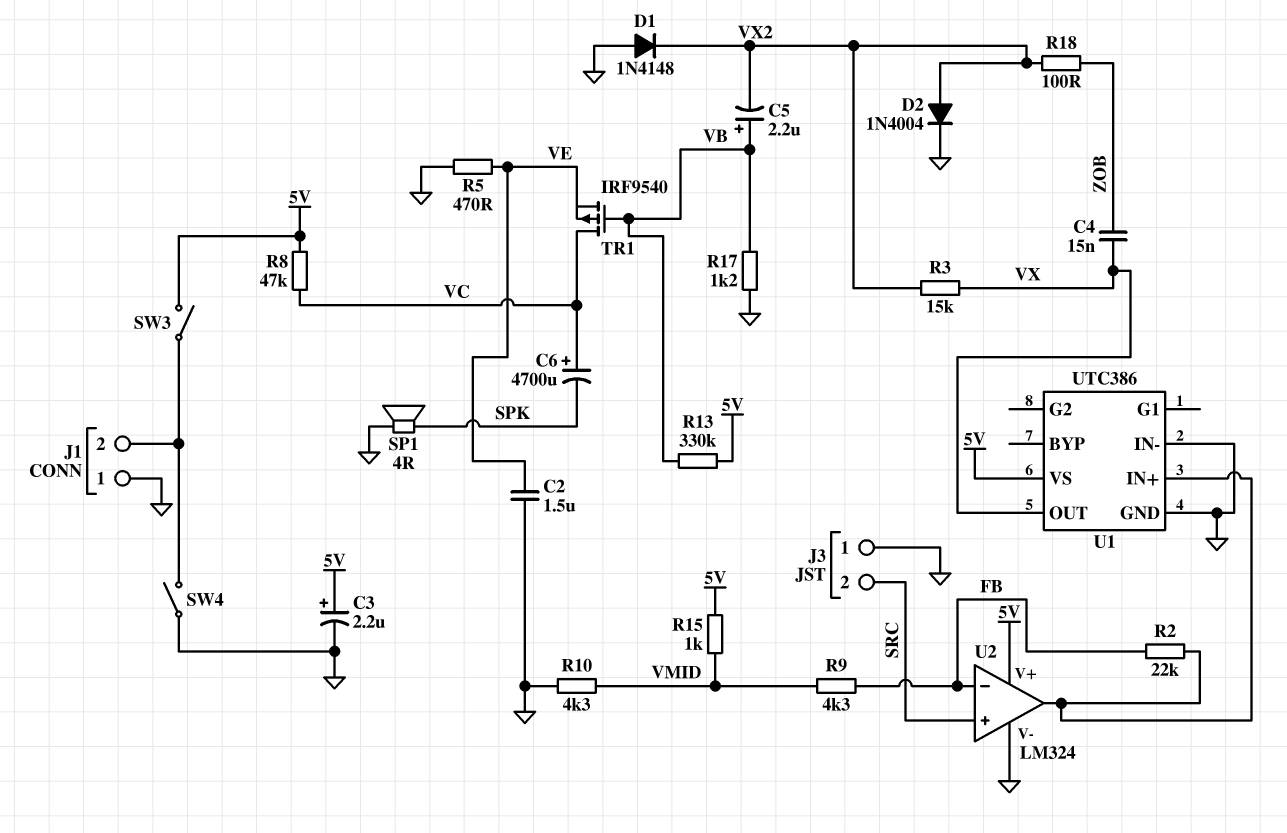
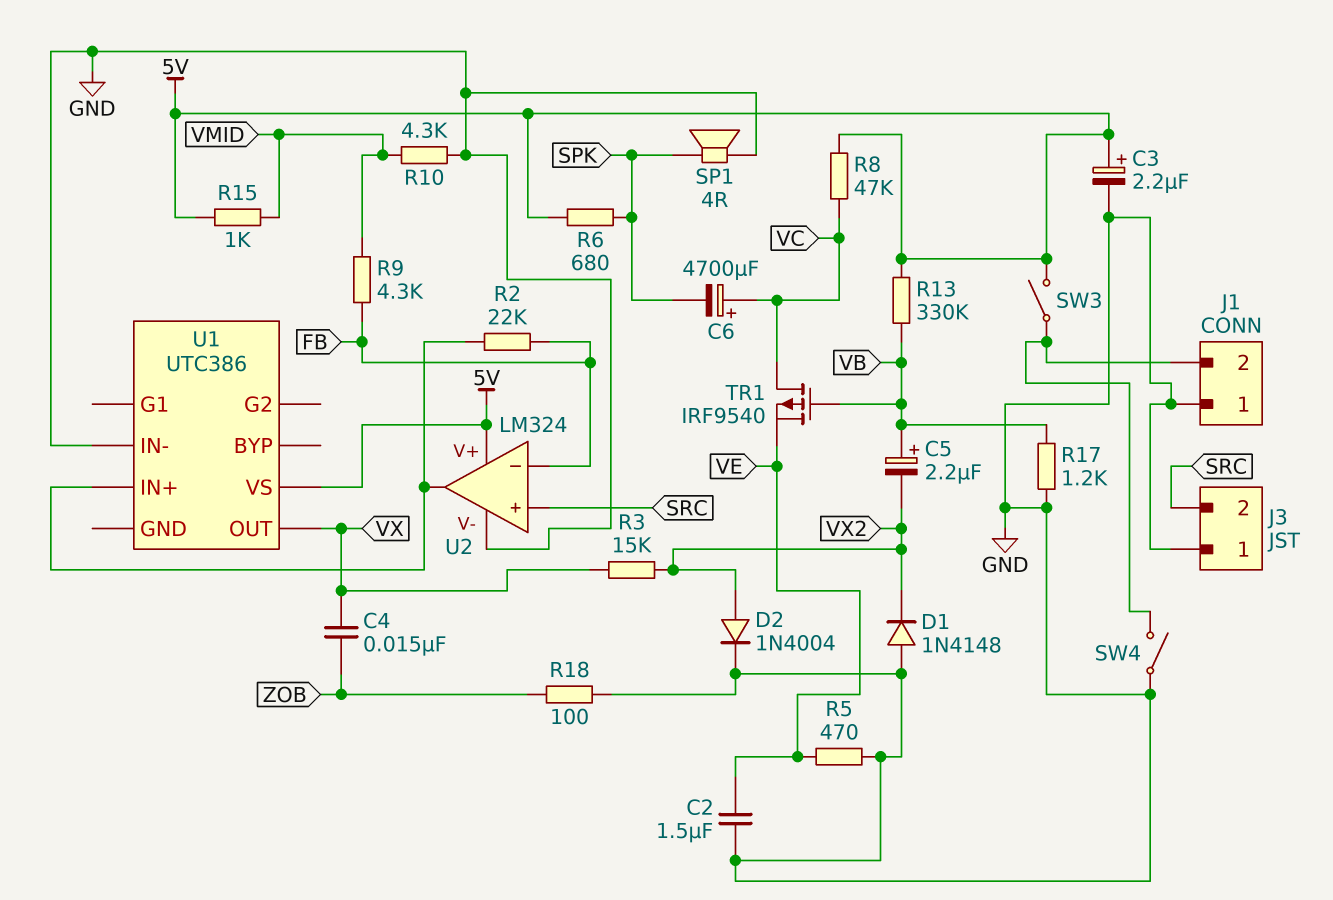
R6: none -> 680 (5V, SPK)
R18: 100 (VX2, ZOB) -> 100 (GND, ZOB)
U1 pin GND: GND -> none

